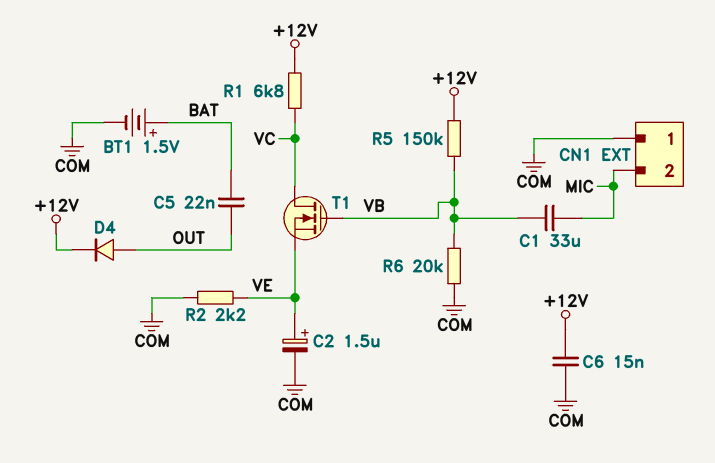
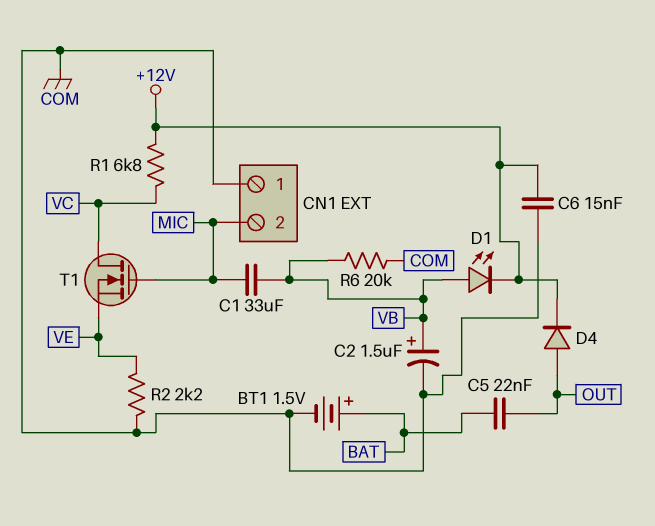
C2: 1.5uF (plus VE, minus COM) -> 1.5uF (plus VB, minus COM)
D1: none -> LED (A VB, K +12V)
R5: 150k (+12V, VB) -> none
T1: NMOS (G VB, D VC, S VE) -> NMOS (G MIC, D VC, S VE)

